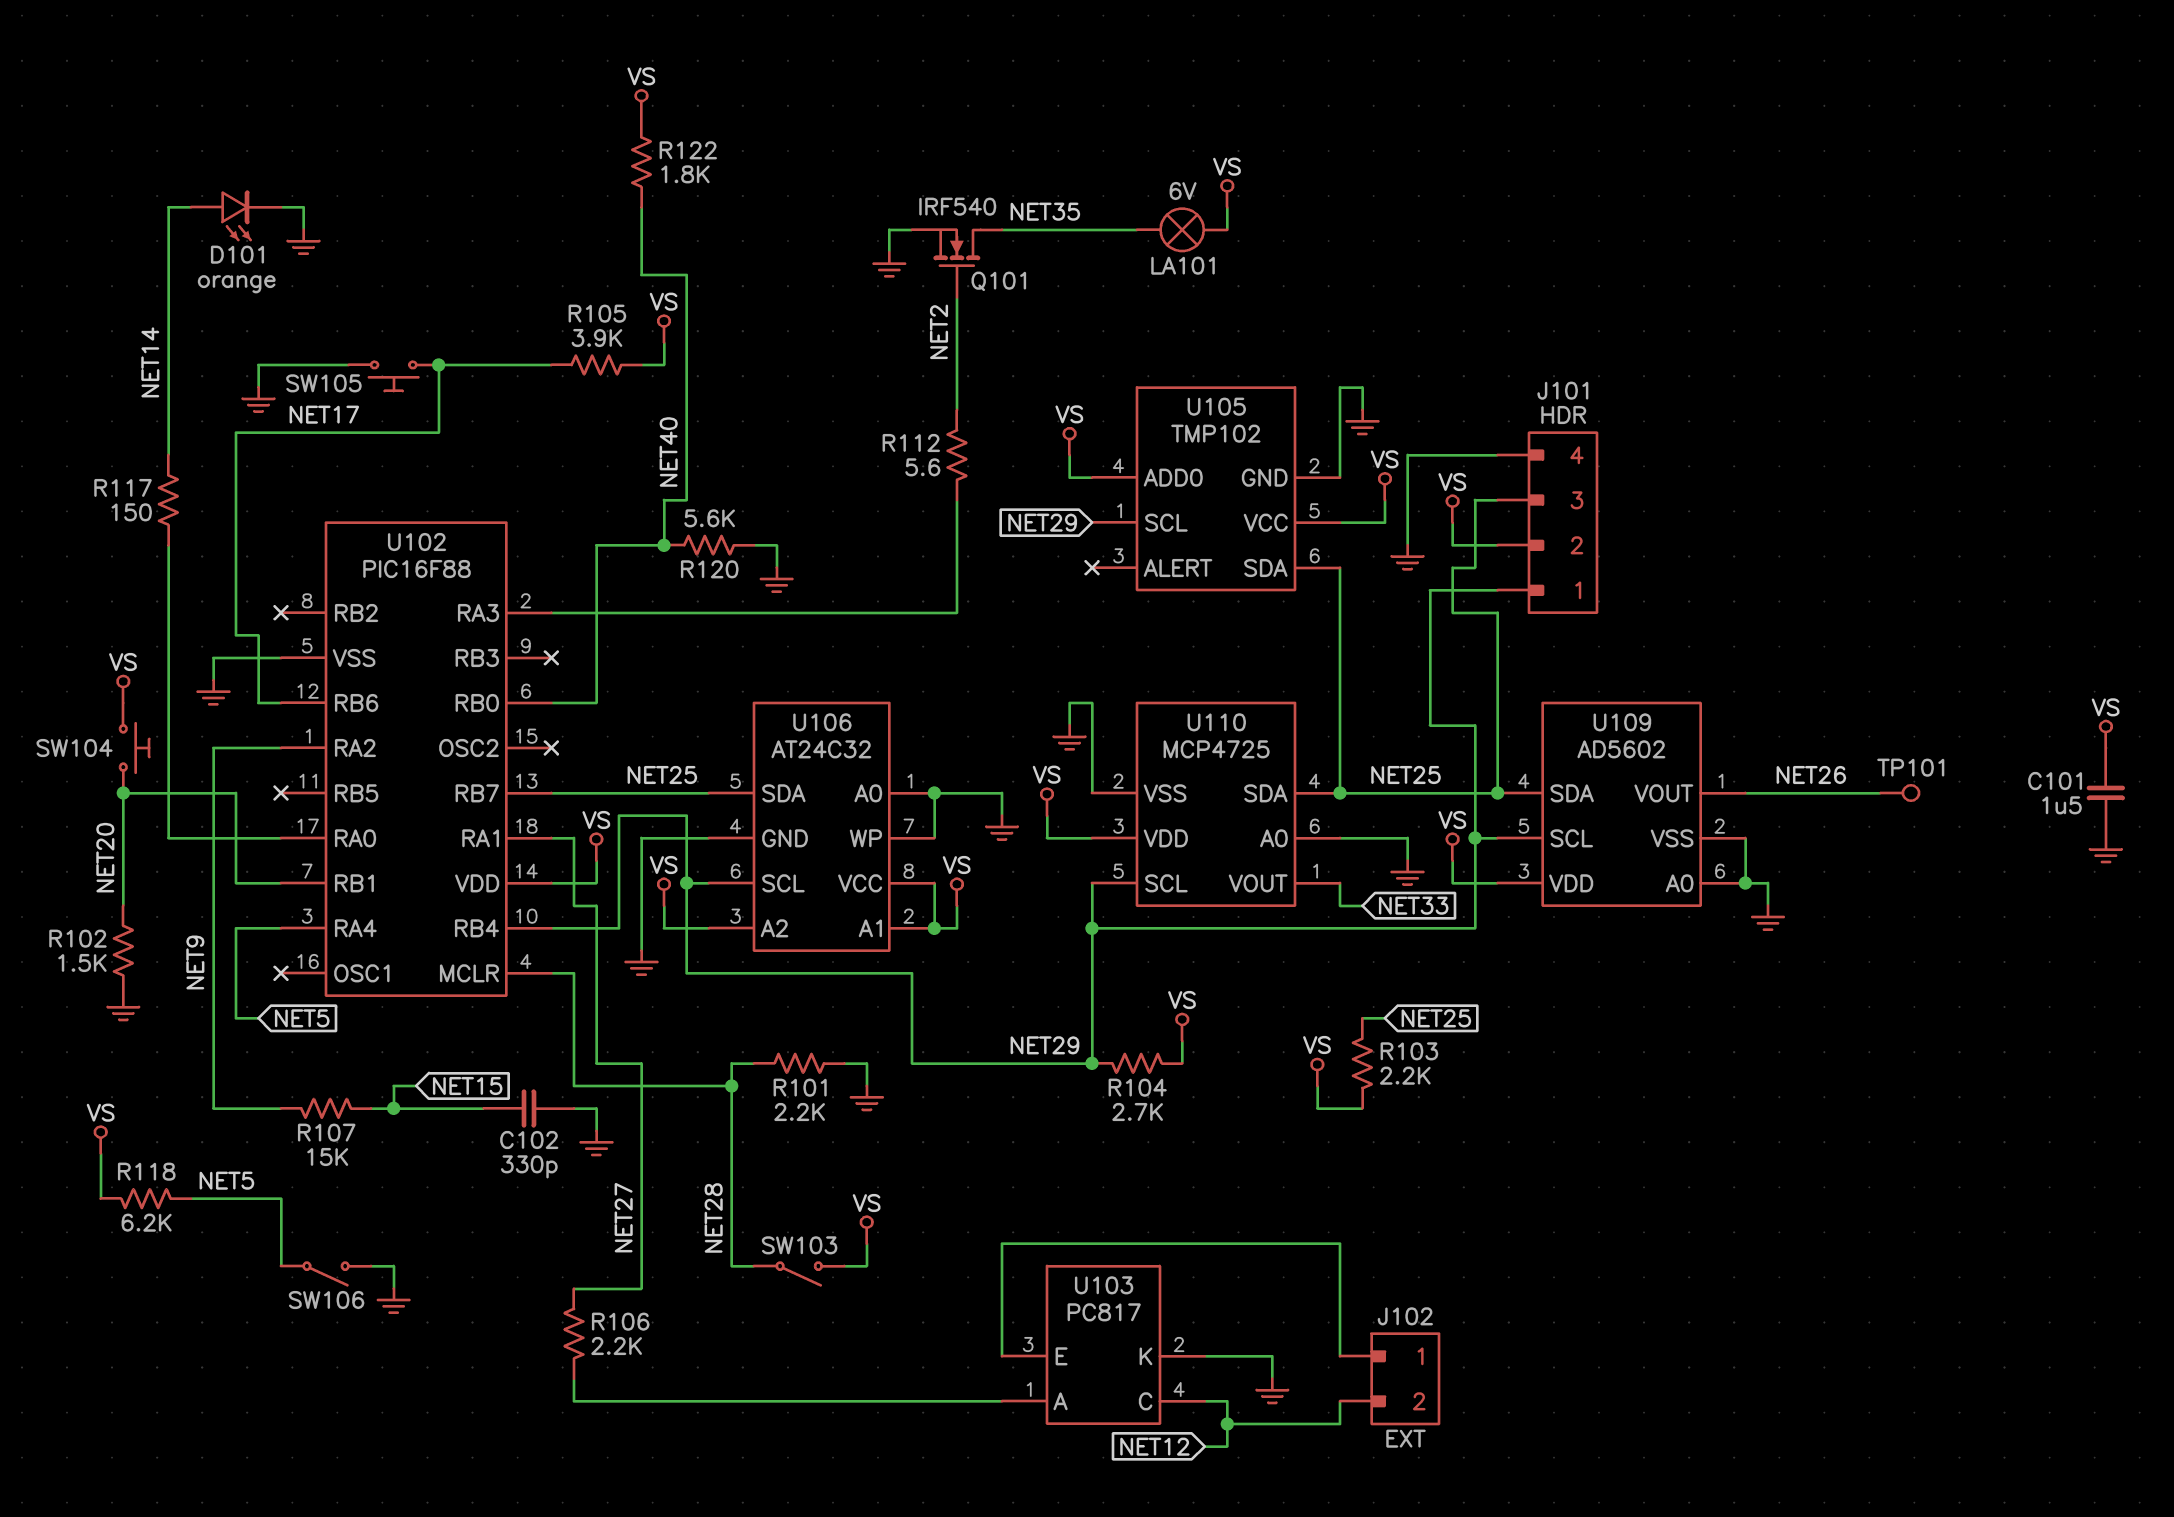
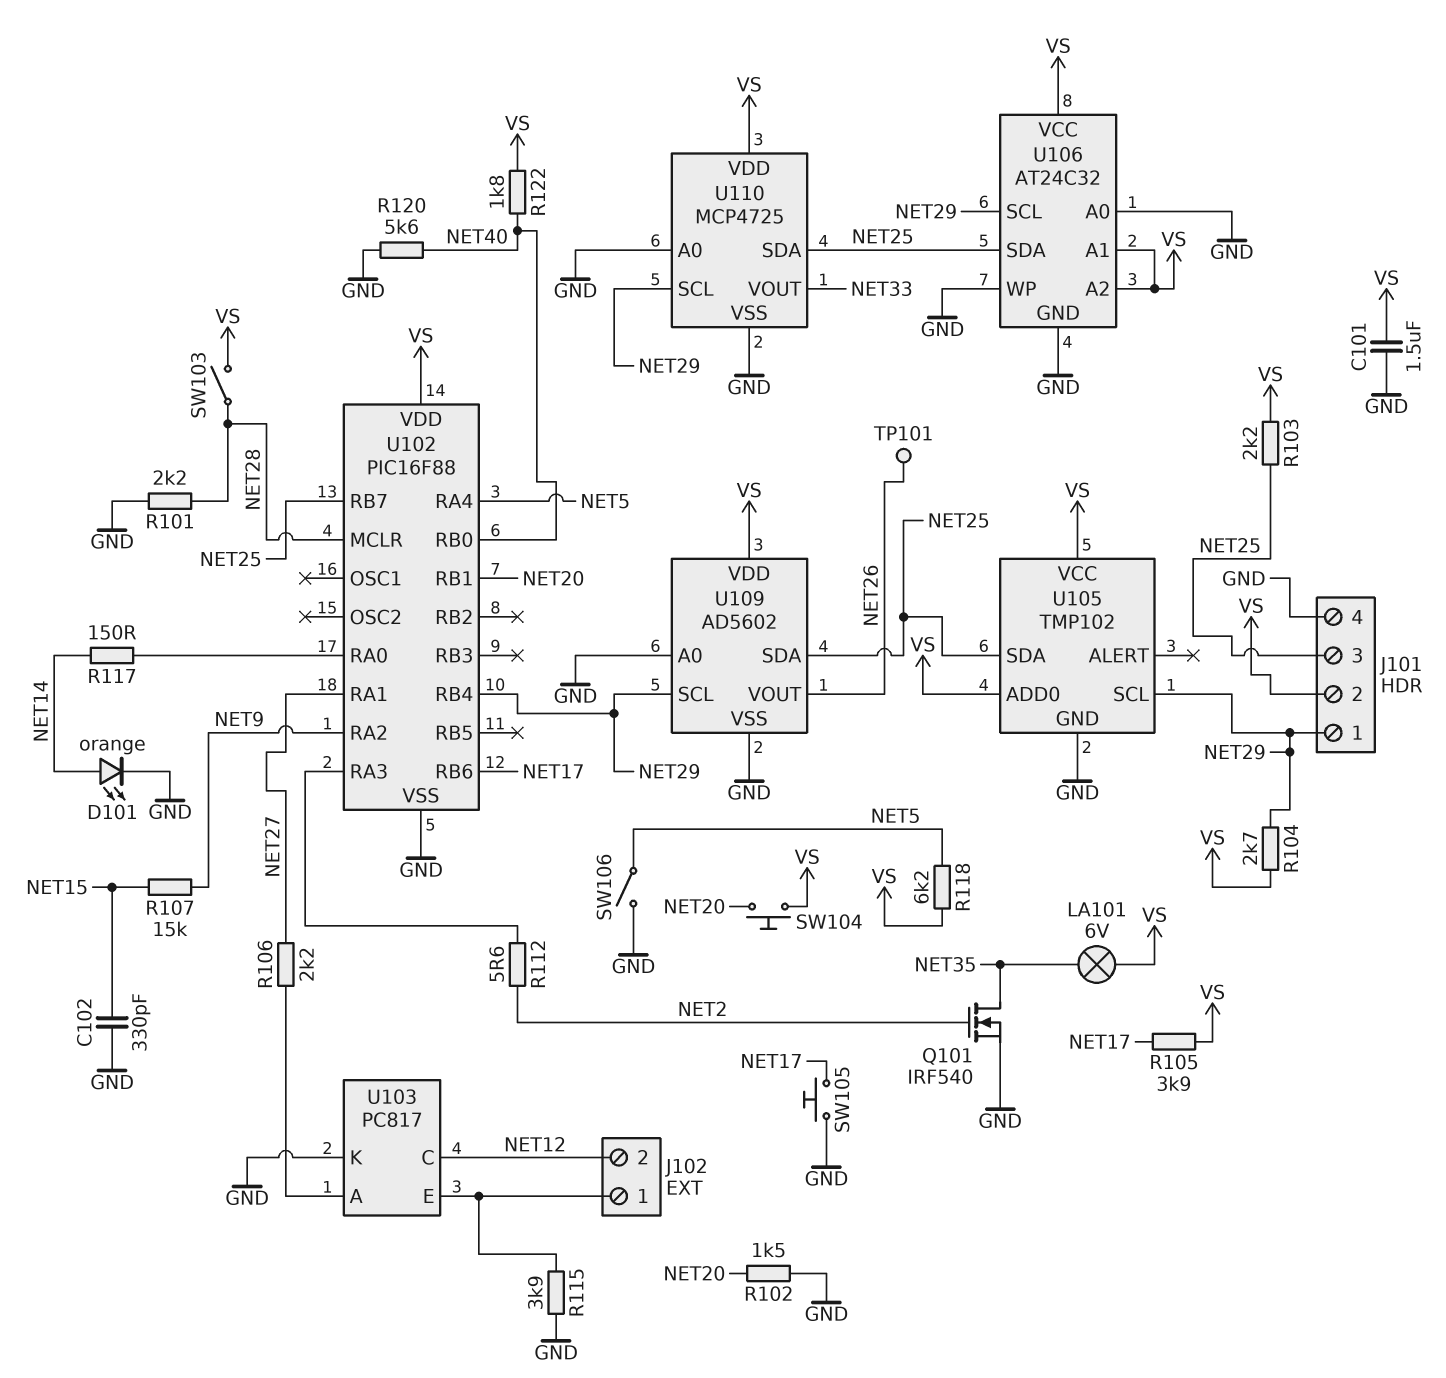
R115: none -> 3.9k (GND, J102/1)

